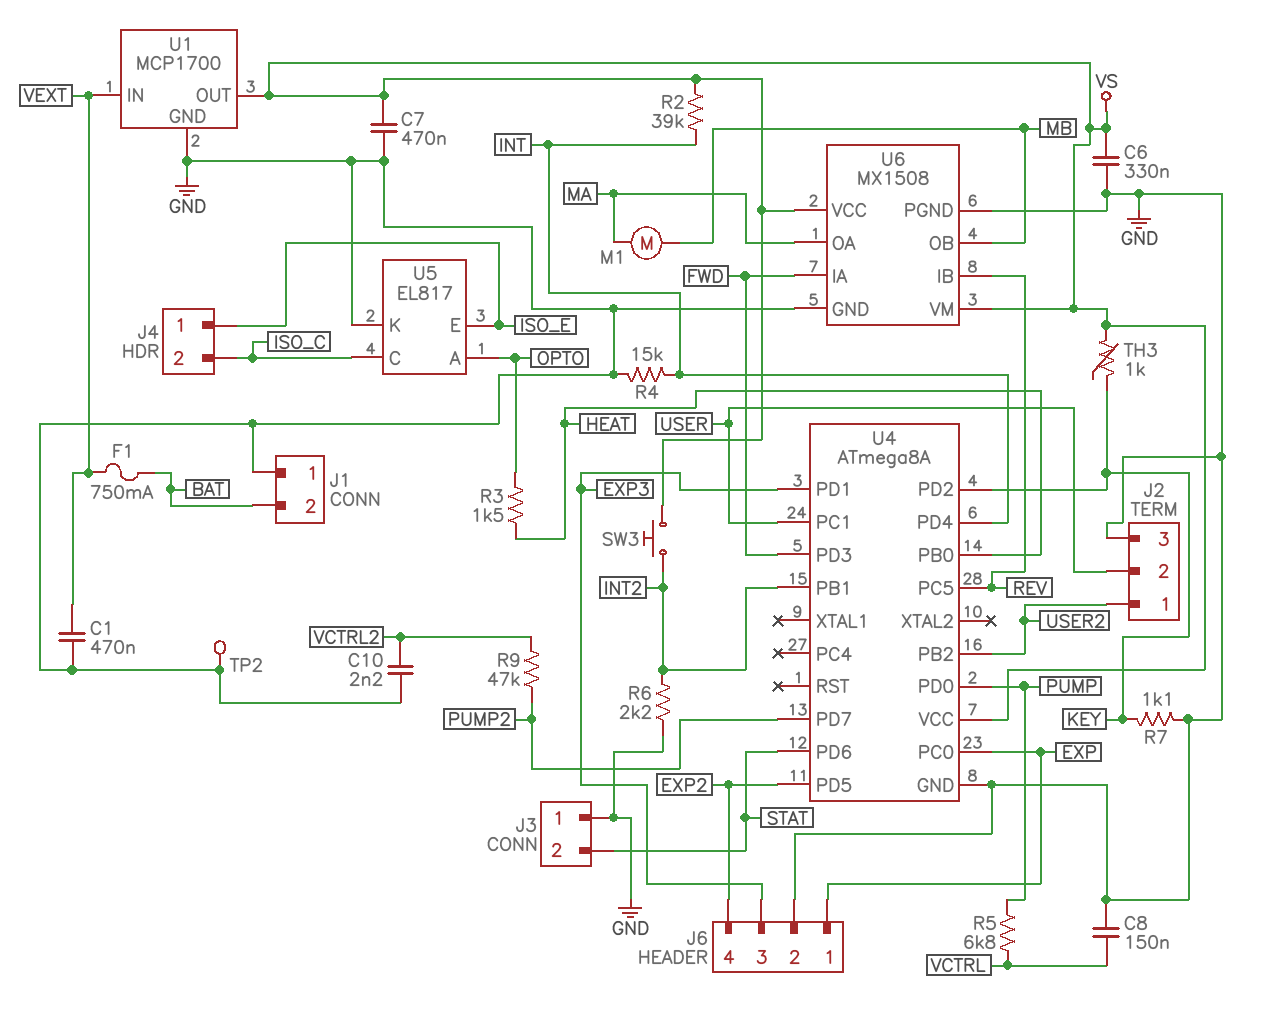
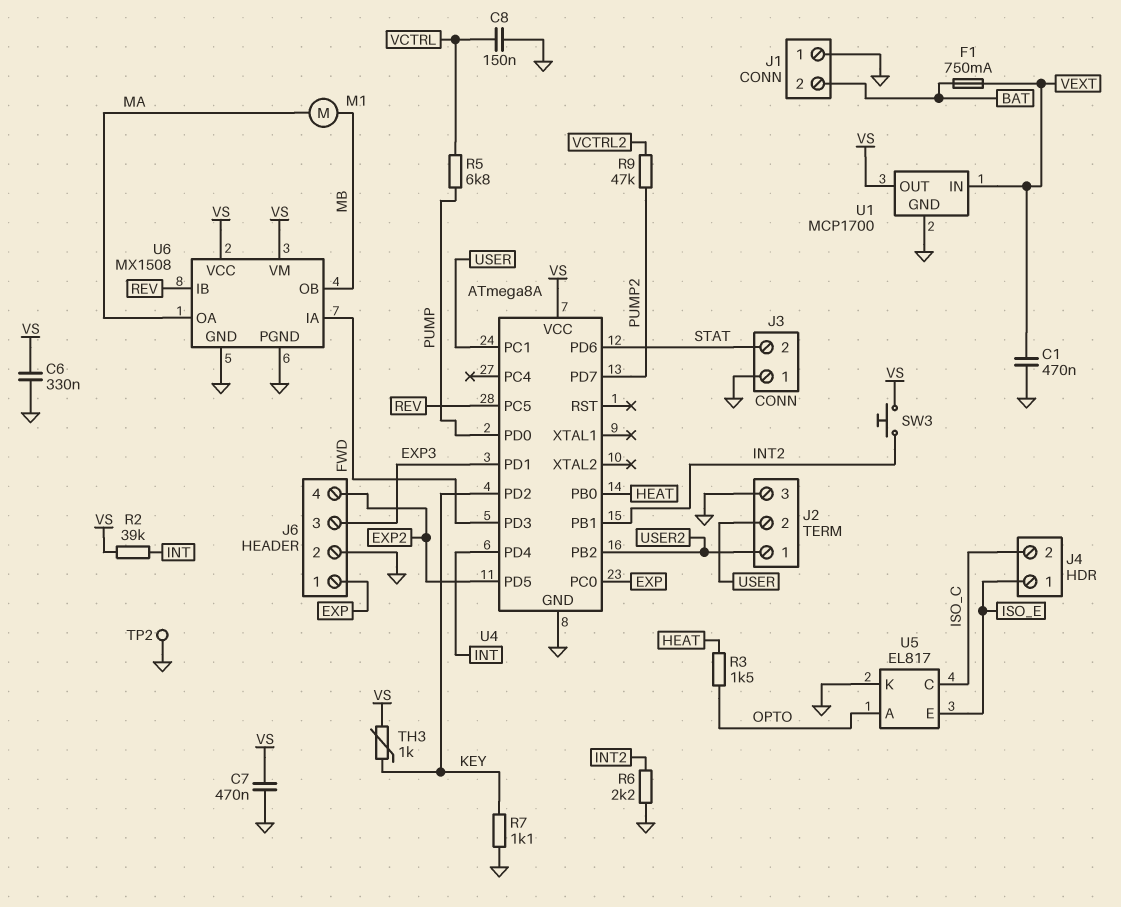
C10: 2.2nF (GND, VCTRL2) -> none
R4: 15k (GND, INT) -> none

